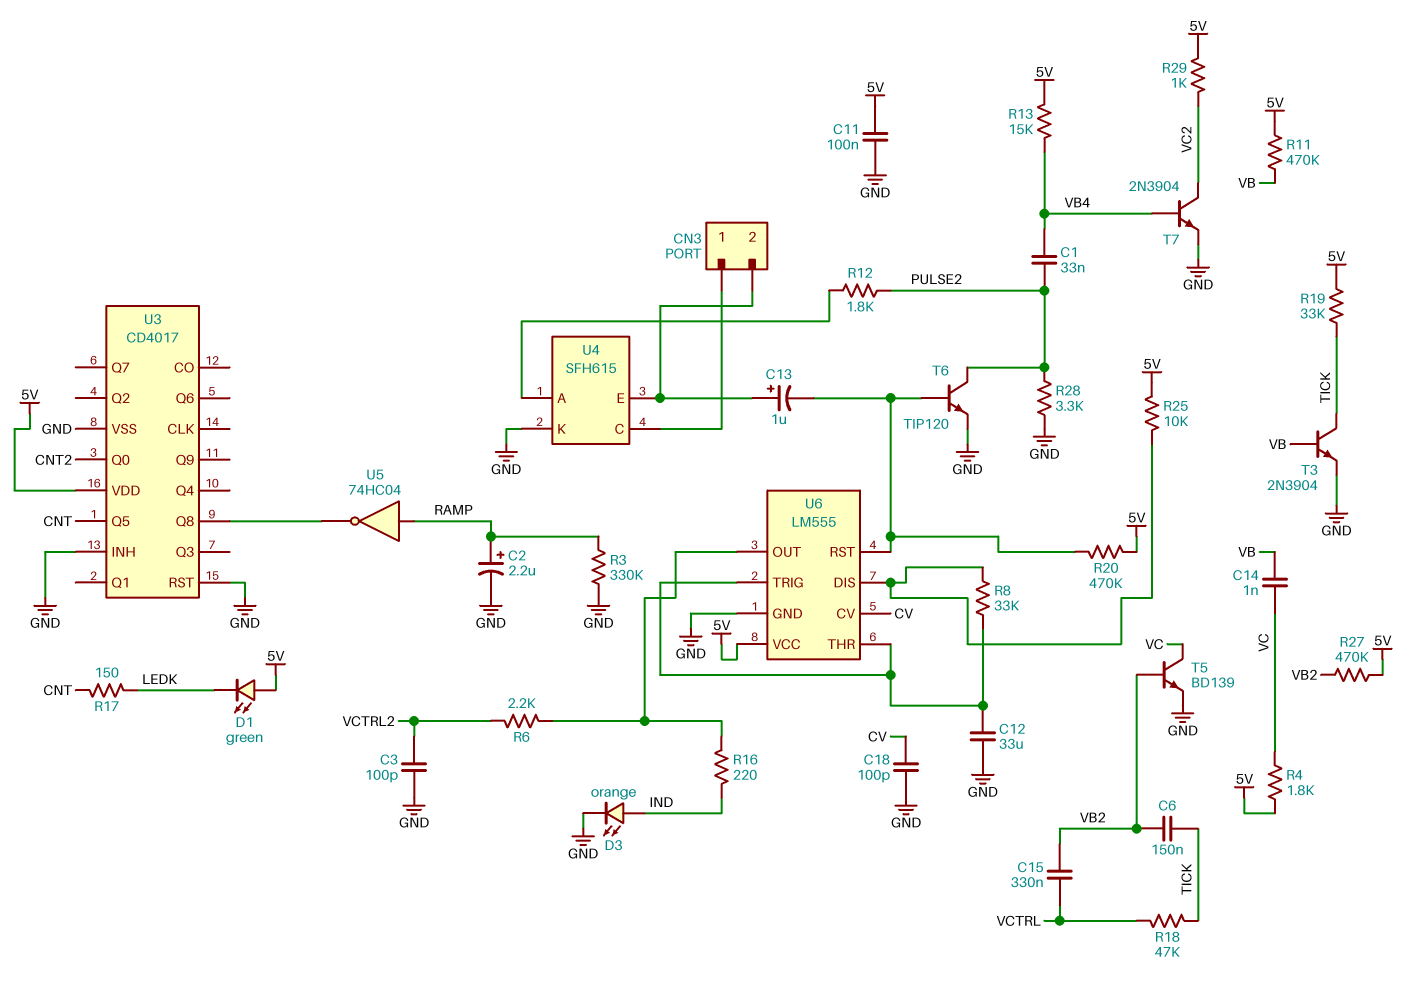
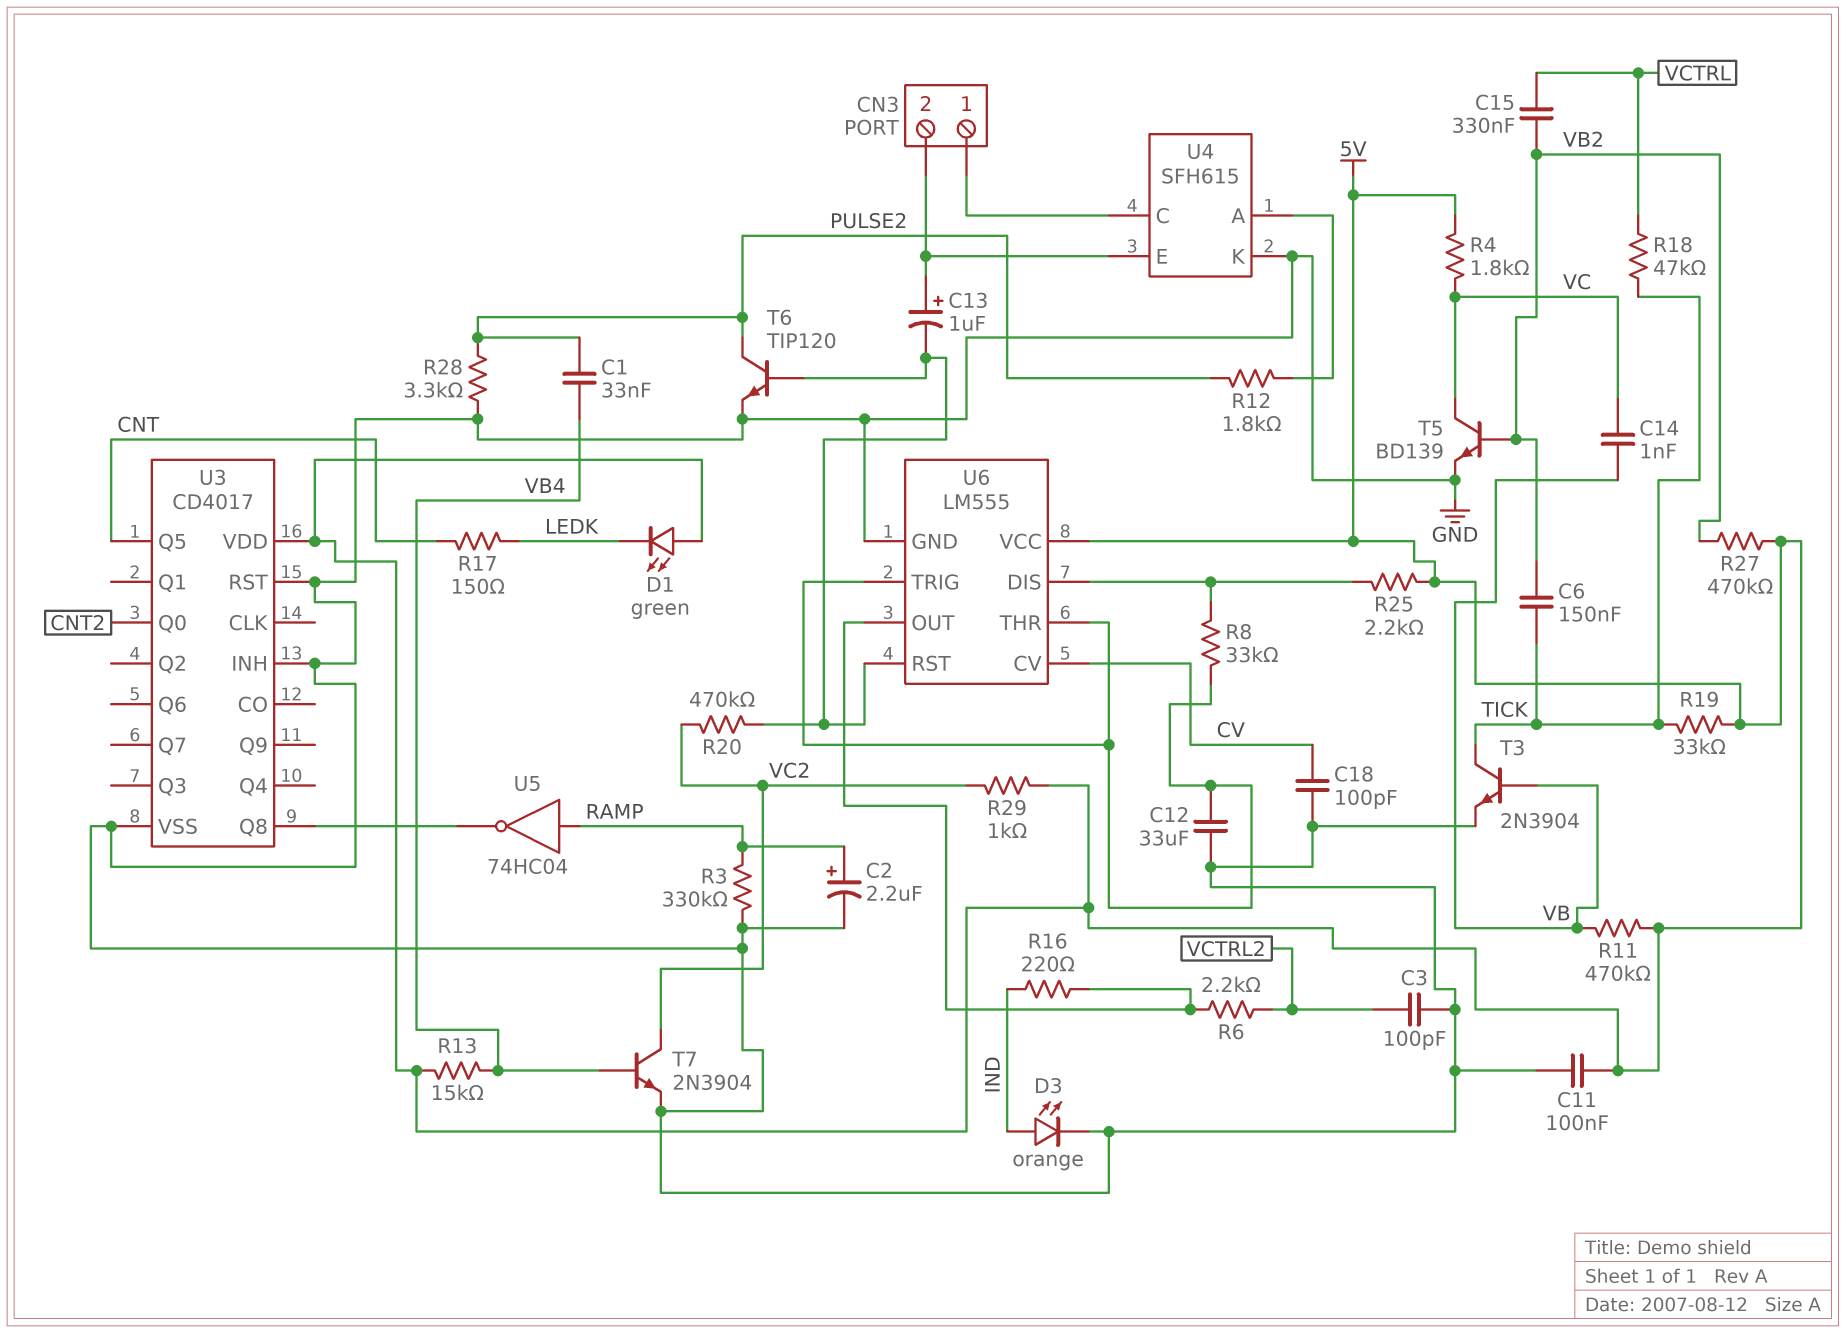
R20: 470k (5V, U6/RST) -> 470k (U6/RST, VC2)
R25: 10k (5V, U6/DIS) -> 2.2k (5V, U6/DIS)

